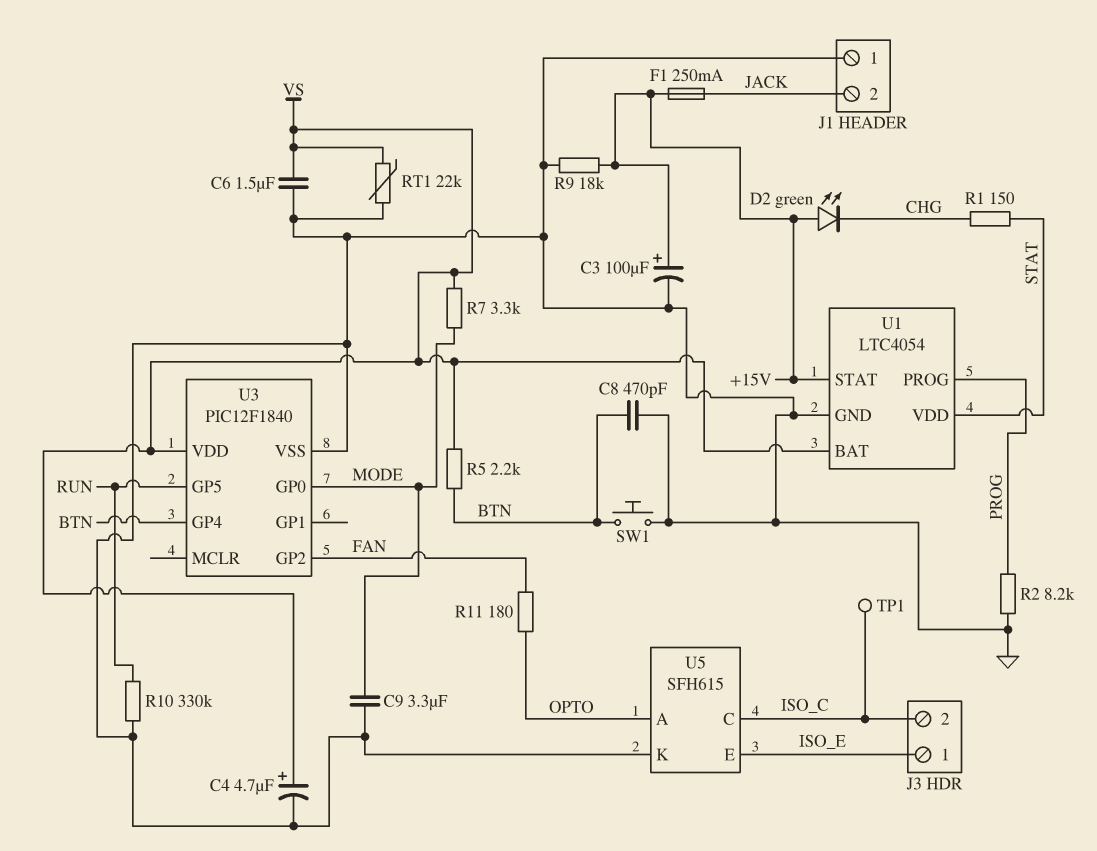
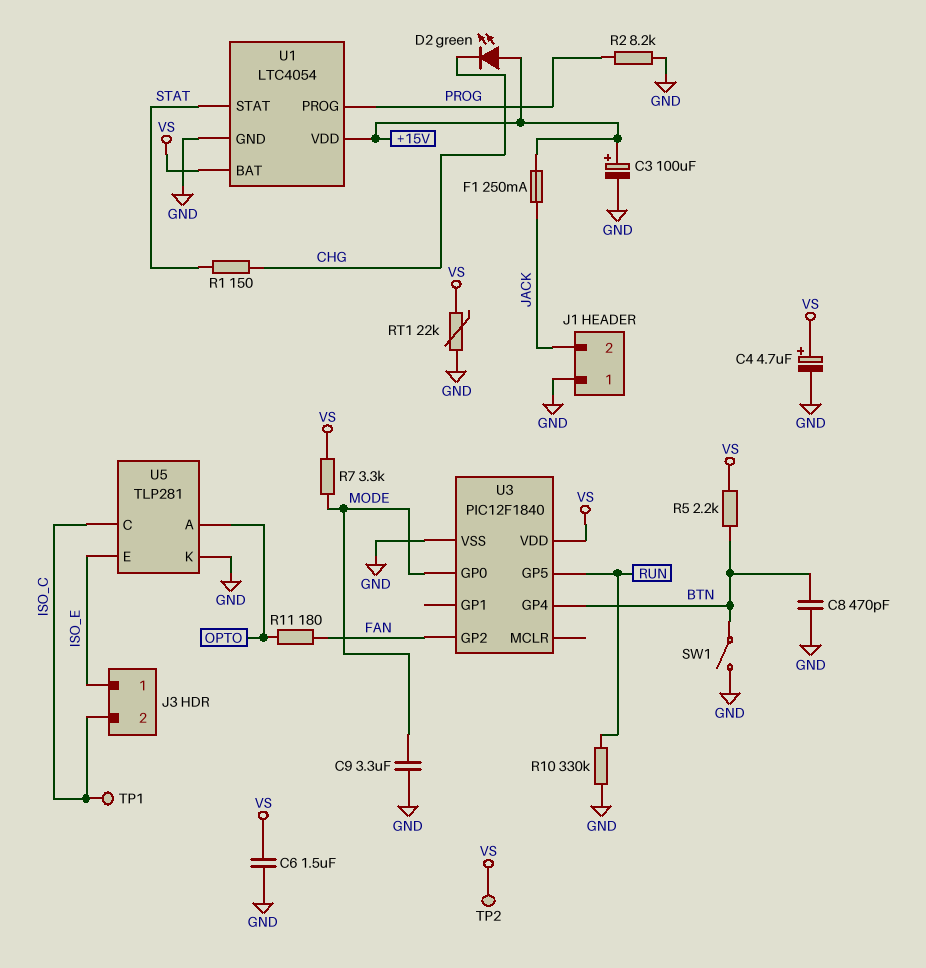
R9: 18k (+15V, GND) -> none
SW1: button (BTN, GND) -> switch (BTN, GND)
TP2: none -> test point (VS)
U1 pin STAT: +15V -> STAT
U1 pin VDD: STAT -> +15V
U5: SFH615 -> TLP281

